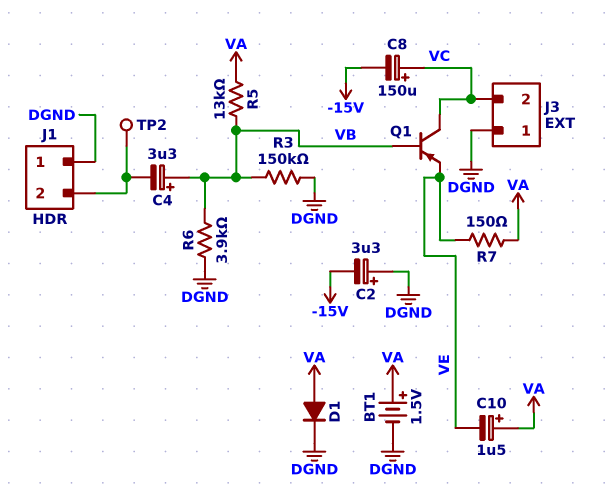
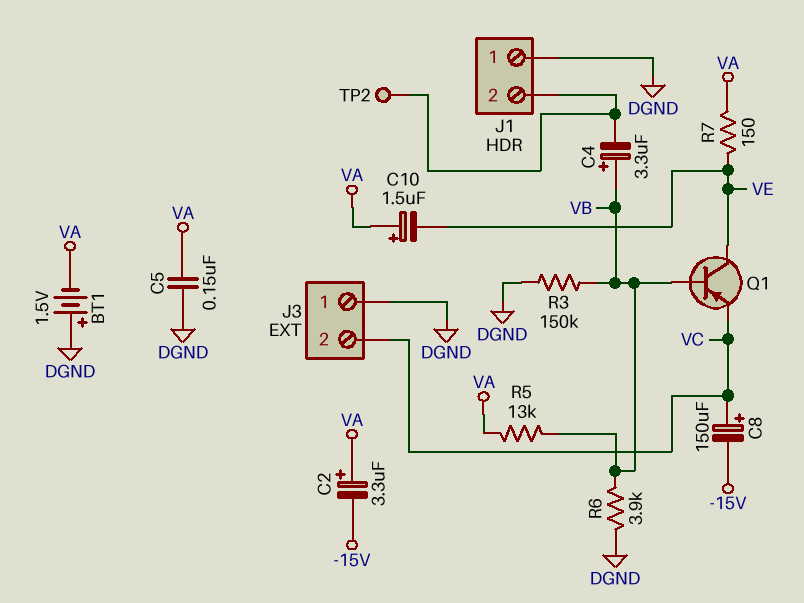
BT1: 1.5V (plus VA, minus DGND) -> 1.5V (plus DGND, minus VA)
C2: 3.3uF (plus DGND, minus -15V) -> 3.3uF (plus VA, minus -15V)
C5: none -> 150nF (DGND, VA)
D1: diode (A VA, K DGND) -> none
Q1: PNP (B VB, C VC, E VE) -> PNP (B VB, C VE, E VC)

